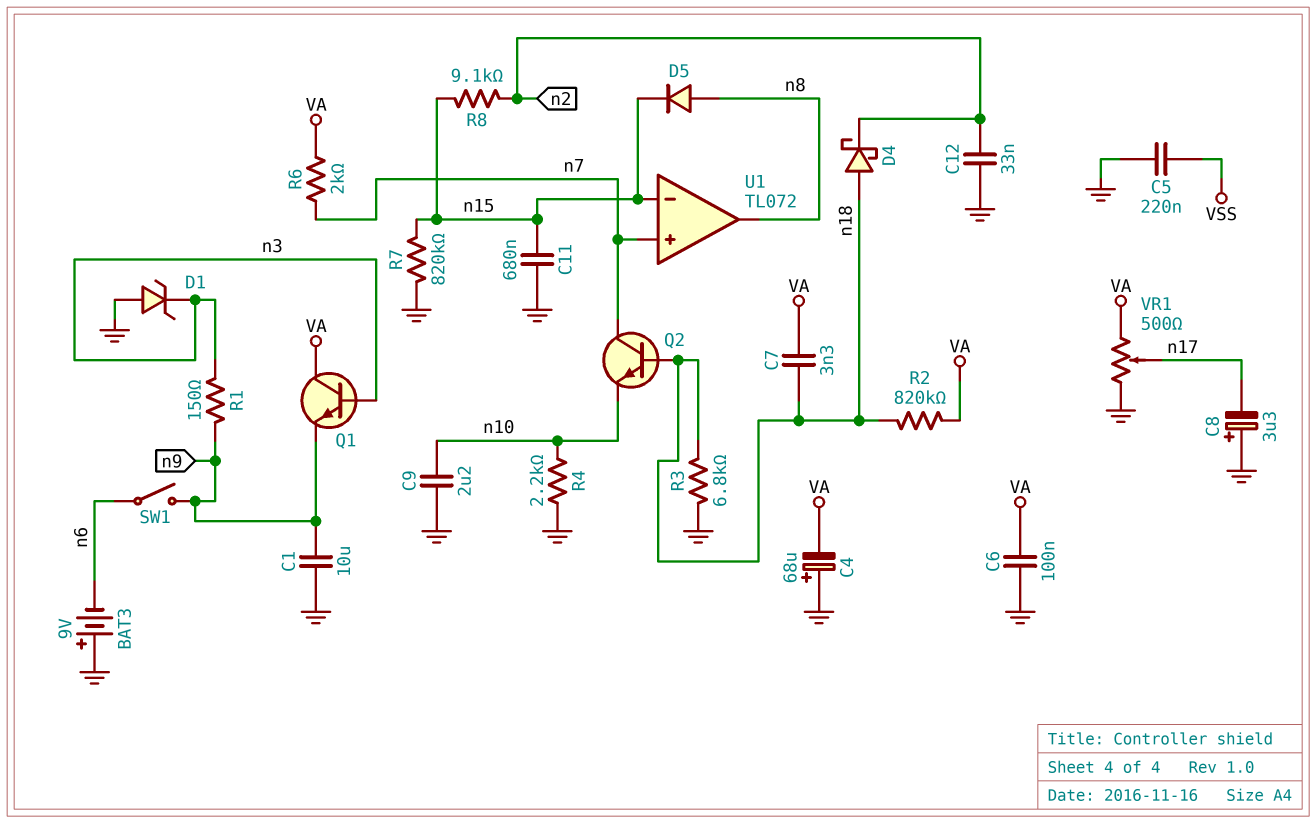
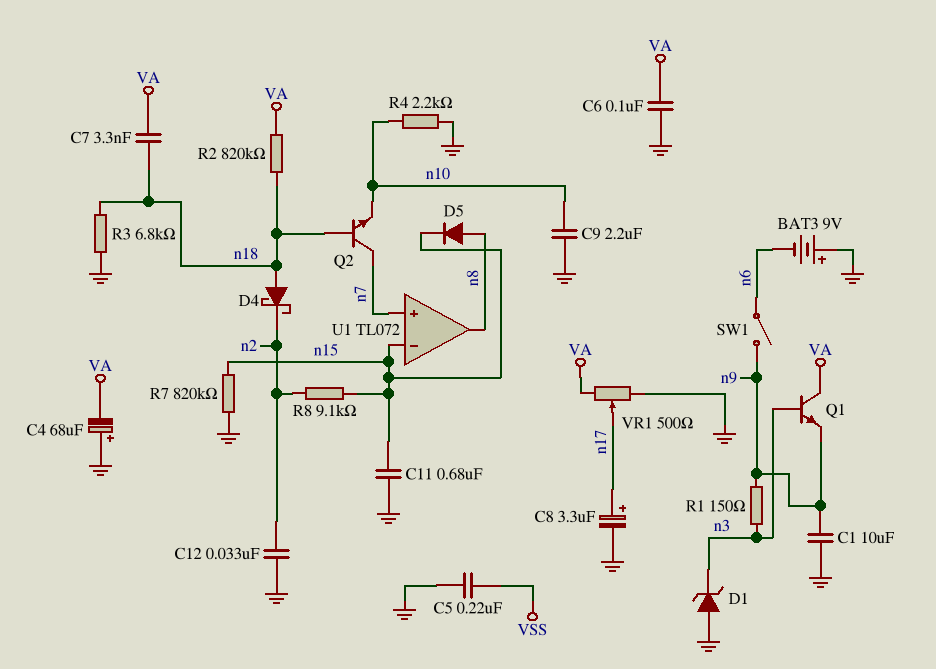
C8: 3.3uF (plus GND, minus n17) -> 3.3uF (plus n17, minus GND)
R6: 2k (VA, n7) -> none

